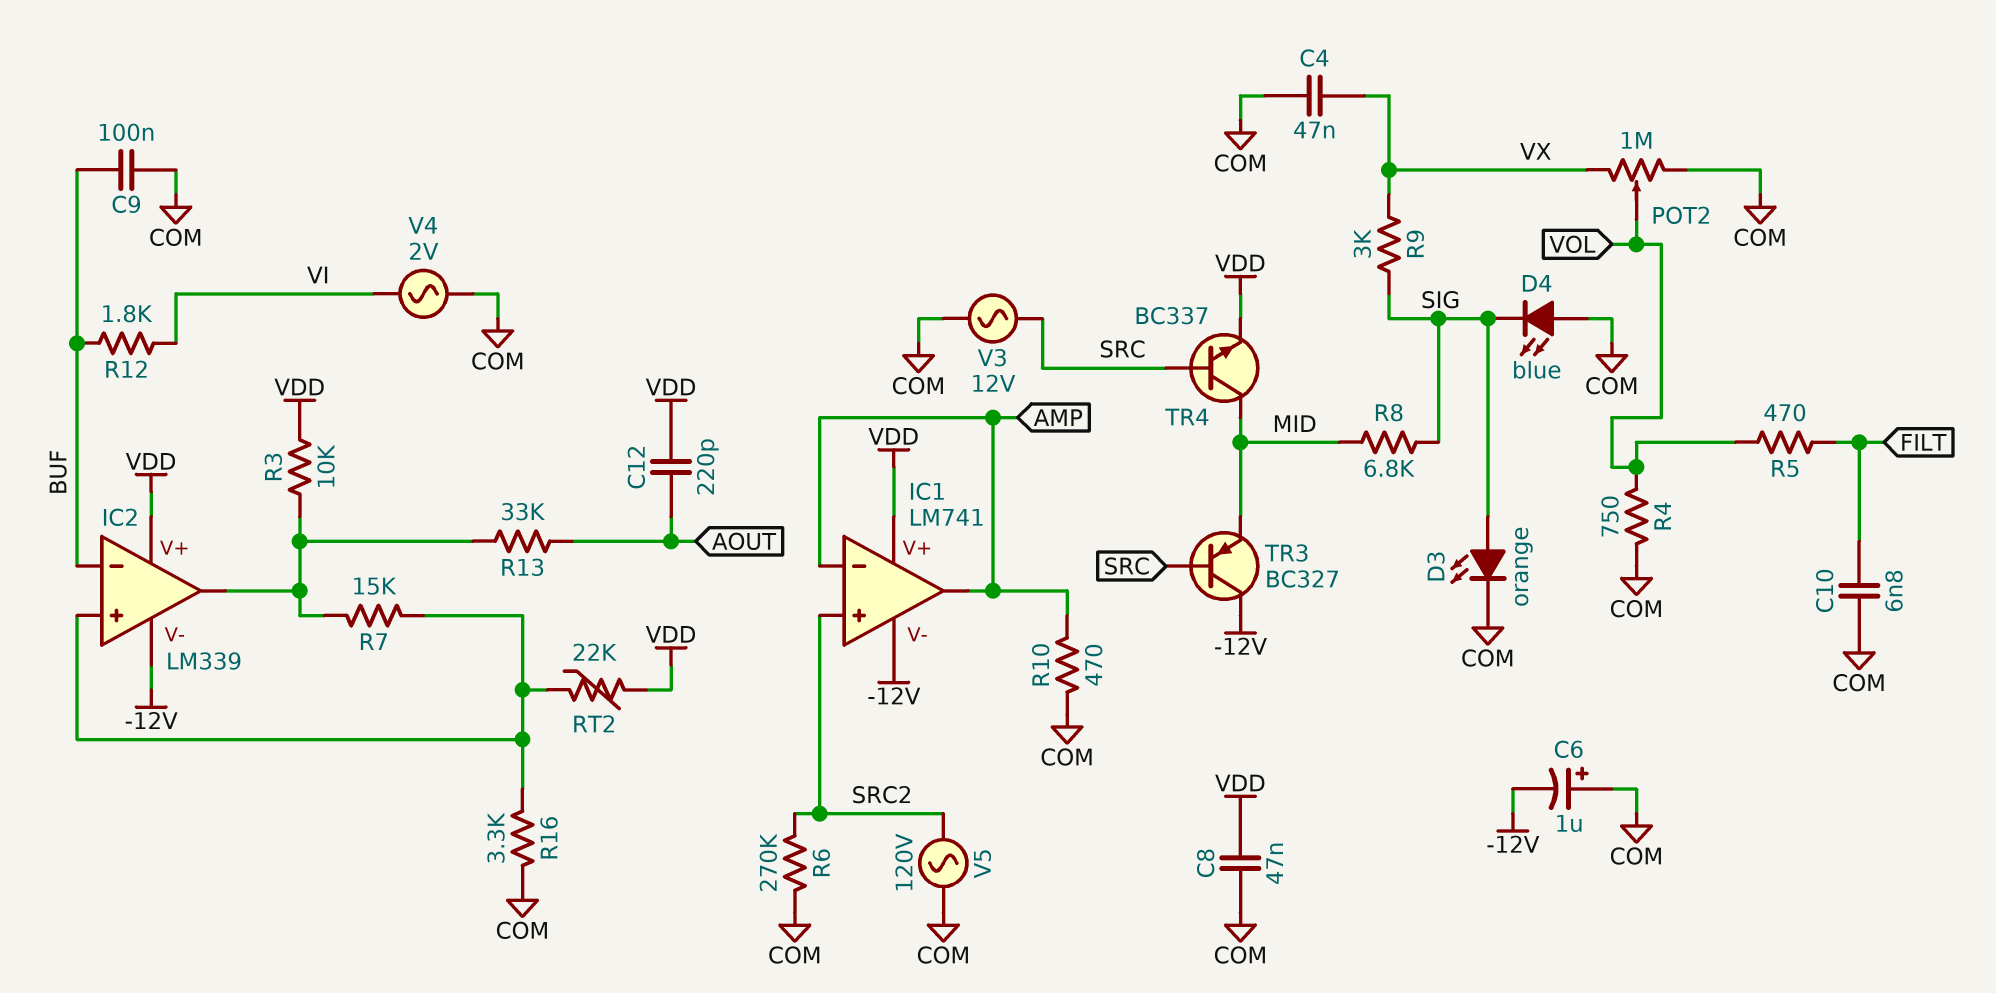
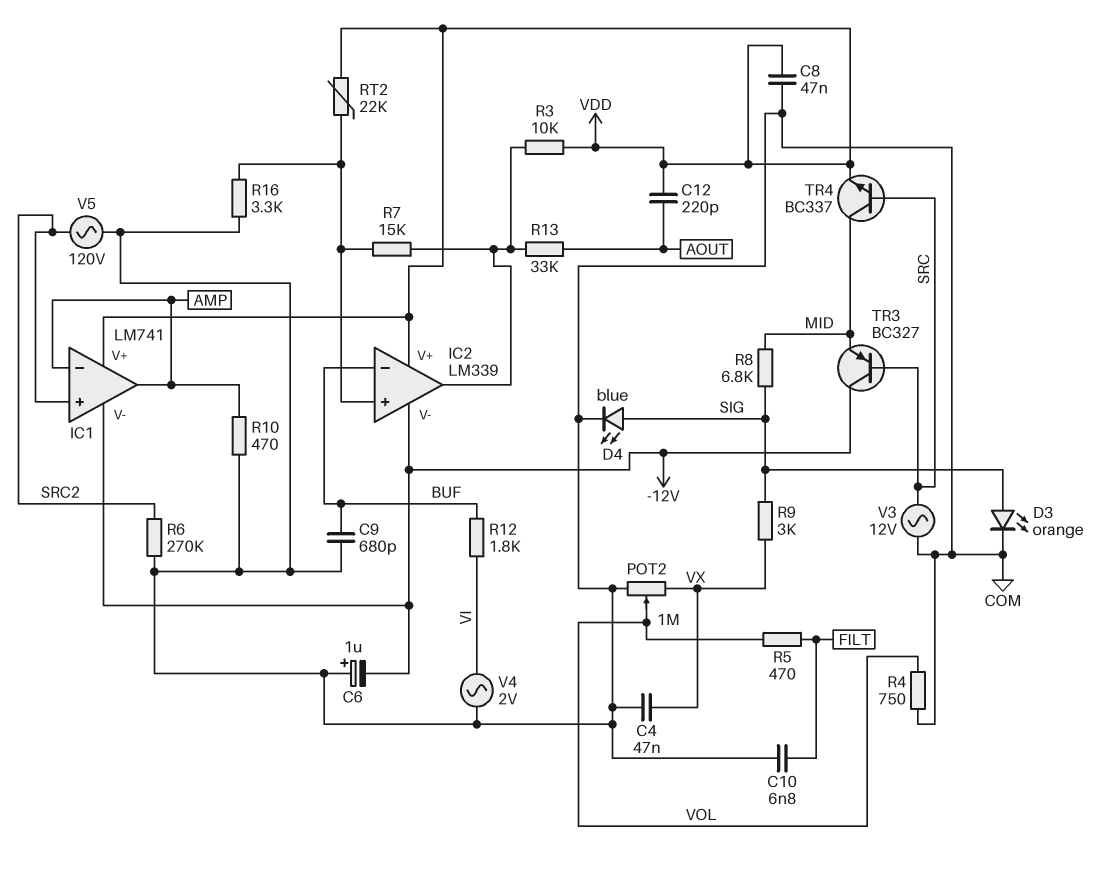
C9: 100nF (BUF, COM) -> 680pF (BUF, COM)
D4: LED blue (A COM, K SIG) -> LED blue (A SIG, K COM)

